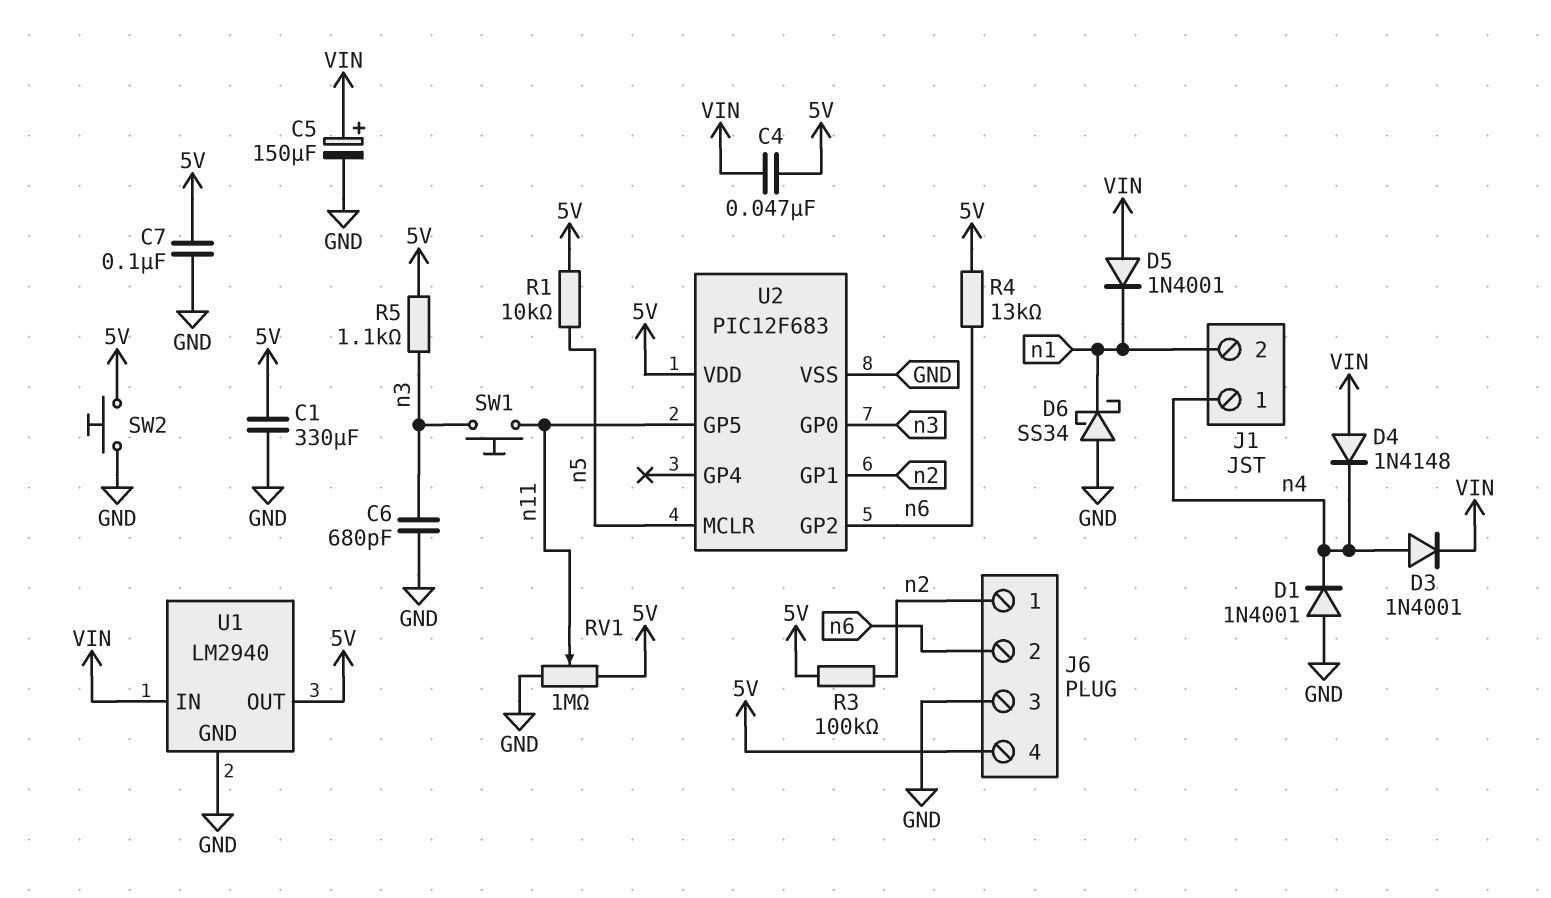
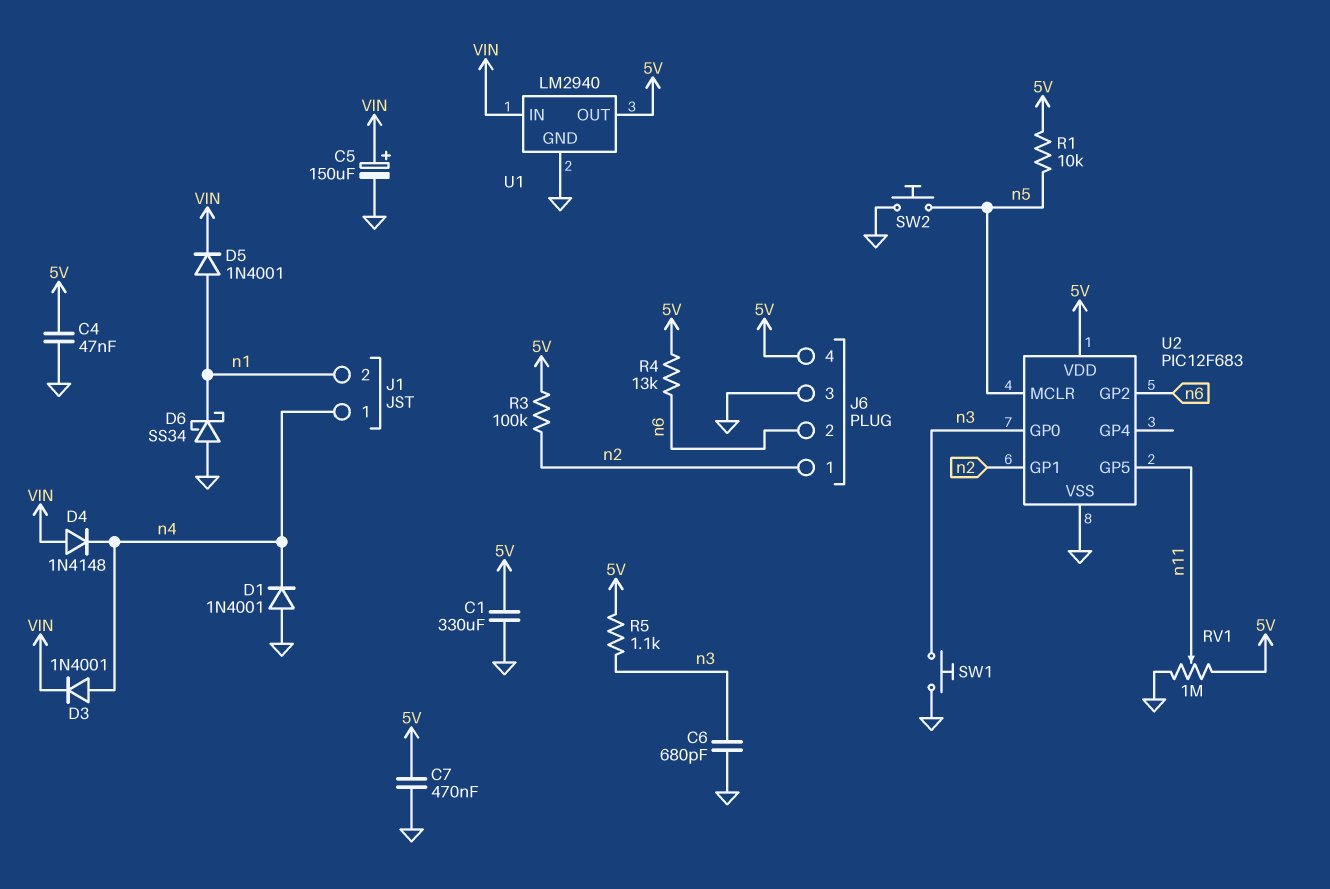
C4: 47nF (5V, VIN) -> 47nF (5V, GND)
C7: 100nF (5V, GND) -> 470nF (5V, GND)
D5: diode 1N4001 (A VIN, K n1) -> diode 1N4001 (A n1, K VIN)
SW1: button (n3, n11) -> button (GND, n3)
SW2: button (5V, GND) -> button (GND, n5)

